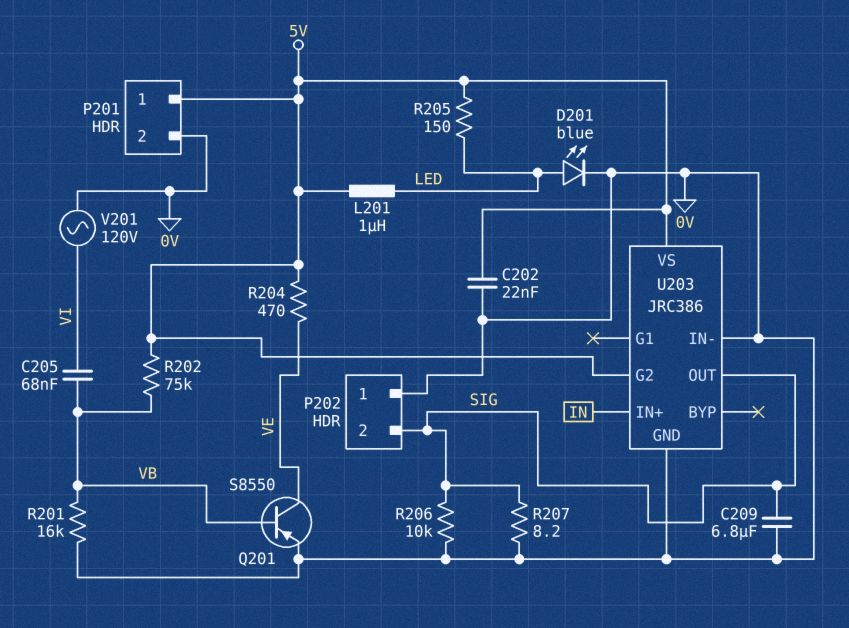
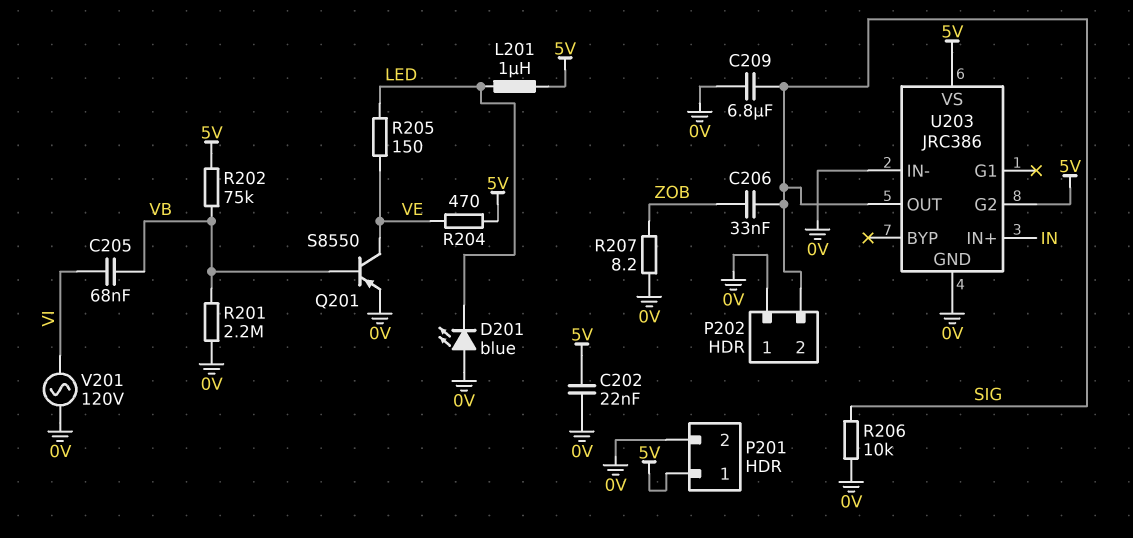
C206: none -> 33nF (SIG, ZOB)
D201: LED blue (A LED, K 0V) -> LED blue (A 0V, K LED)
R201: 16k (0V, VB) -> 2.2M (0V, VB)
R205: 150 (5V, LED) -> 150 (LED, VE)
R207: 8.2 (0V, SIG) -> 8.2 (0V, ZOB)

